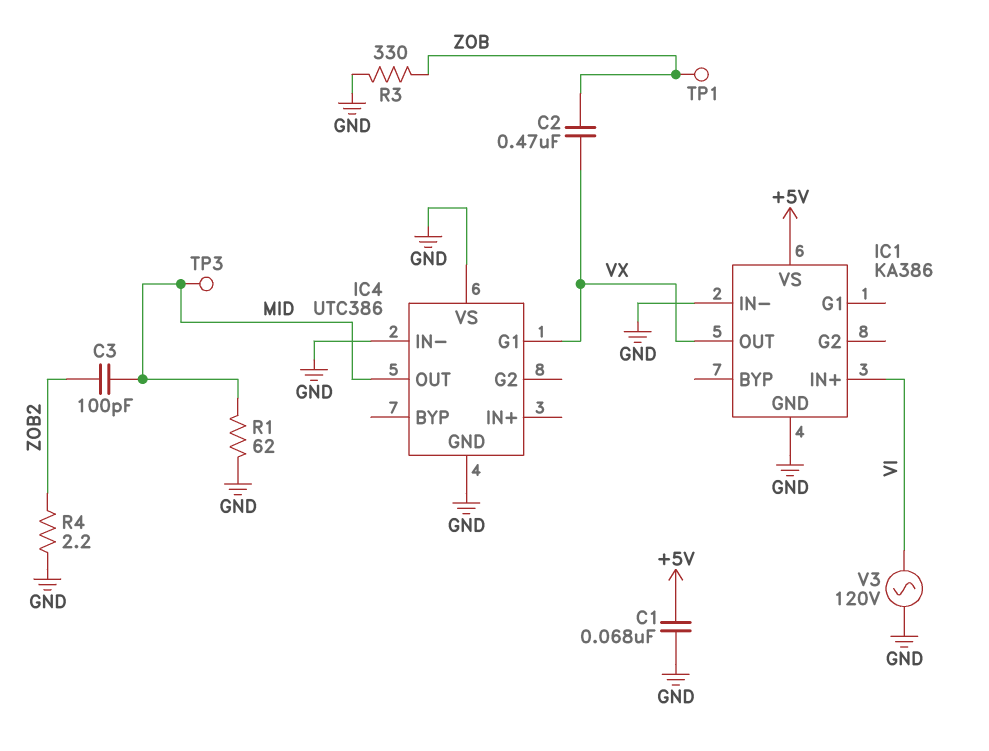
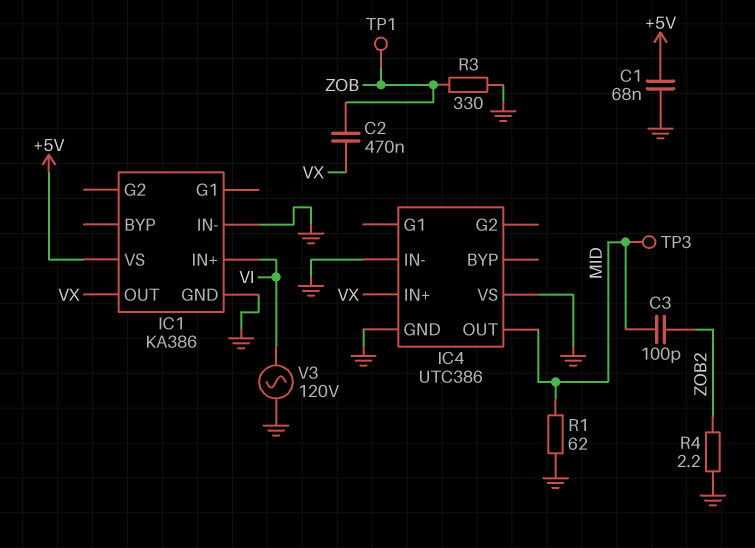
IC4 pin G1: VX -> none
IC4 pin IN+: none -> VX

